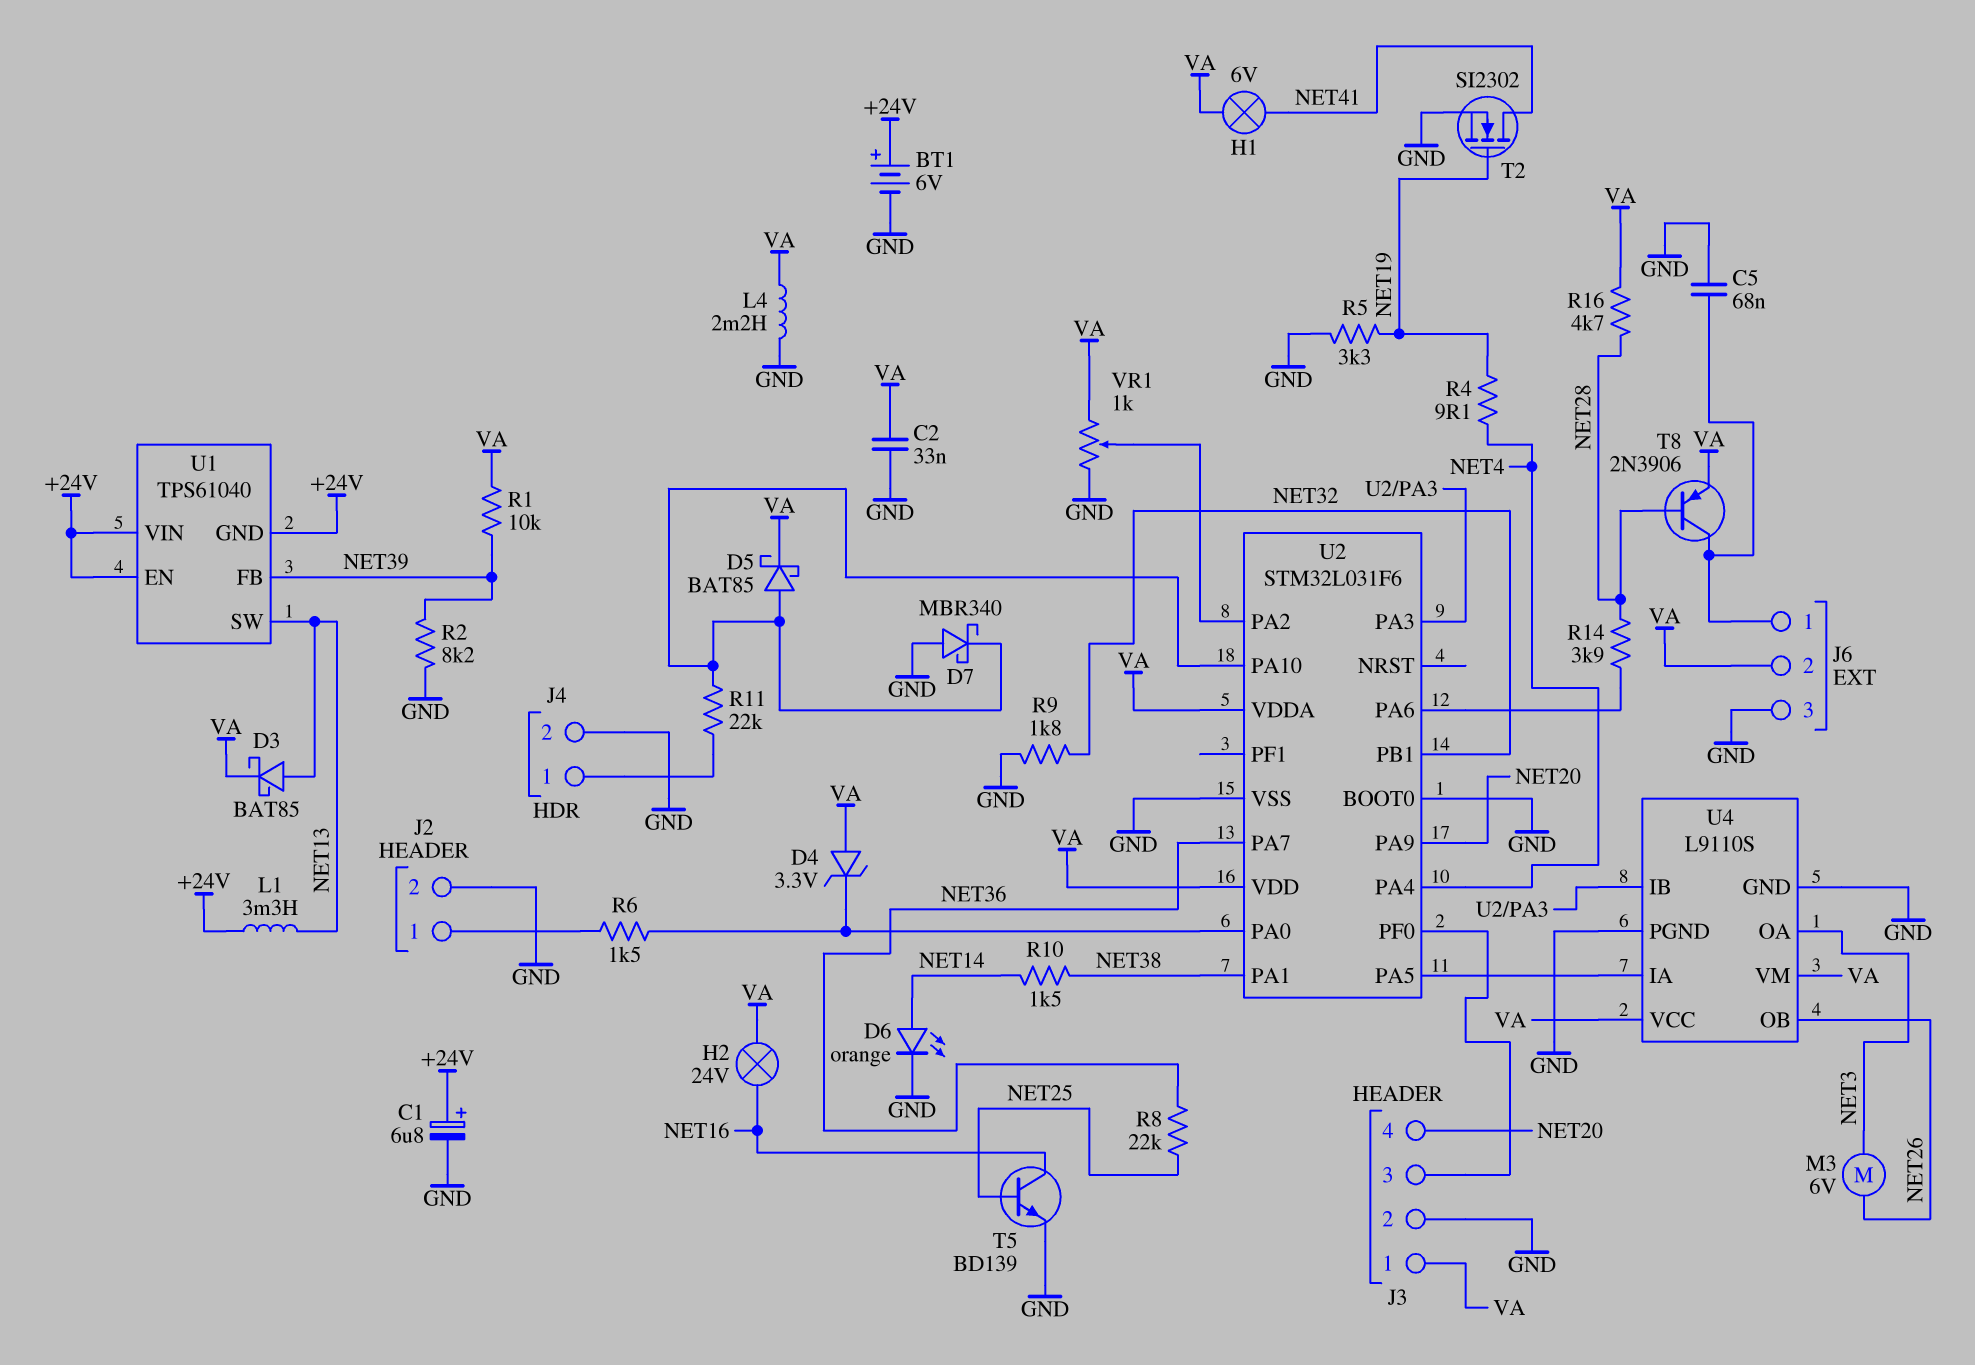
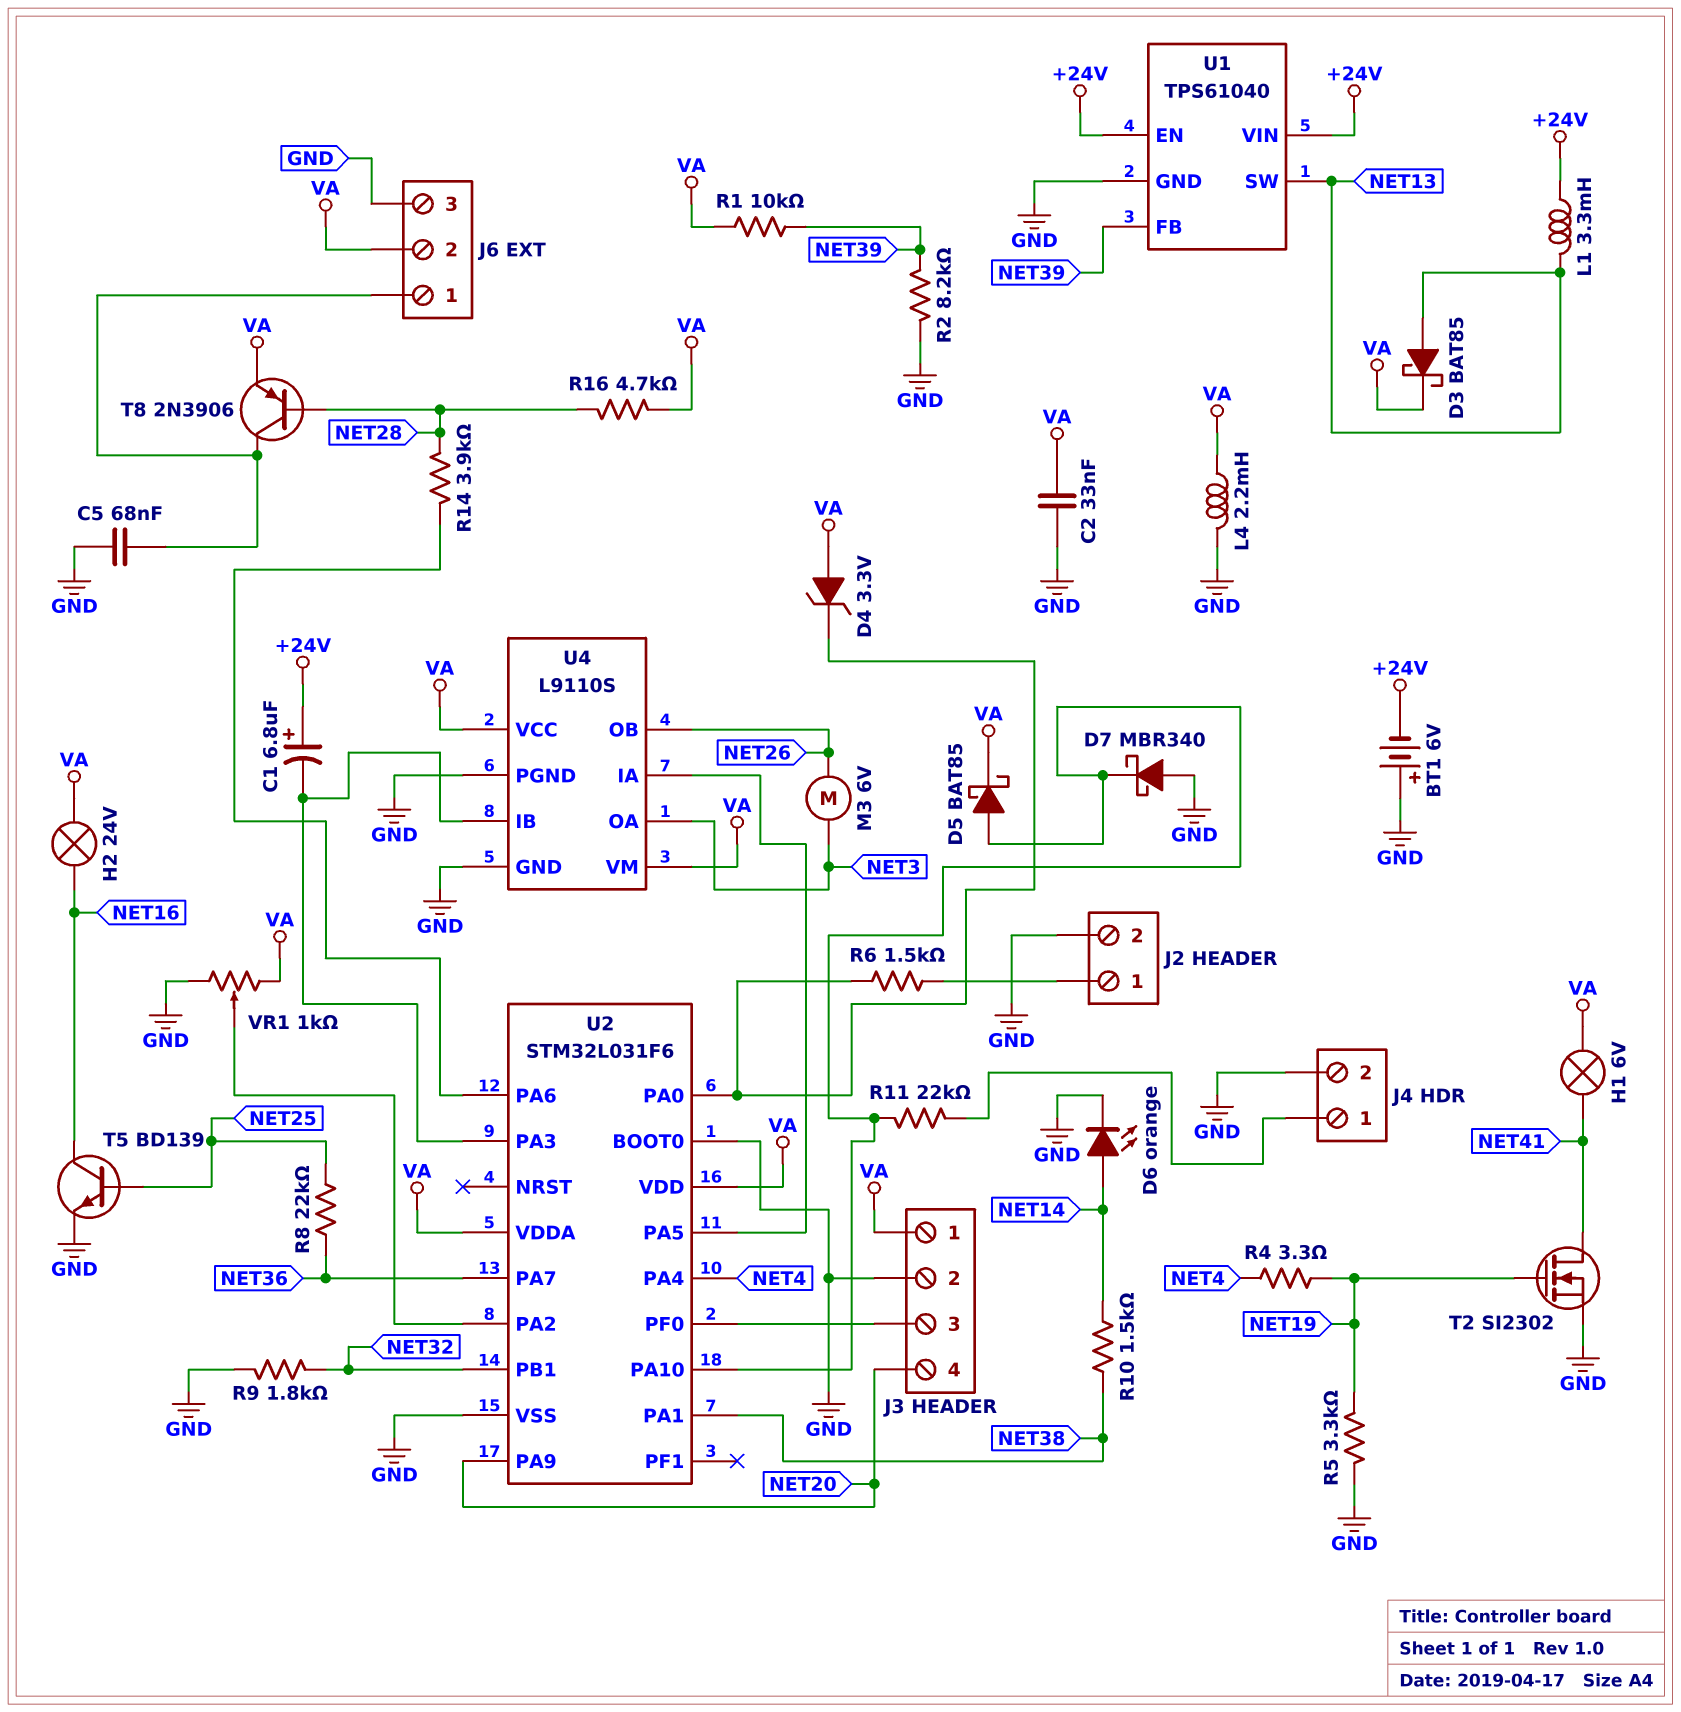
BT1: 6V (plus +24V, minus GND) -> 6V (plus GND, minus +24V)
C1: 6.8uF (plus +24V, minus GND) -> 6.8uF (plus +24V, minus U2/PA3)
R4: 9.1 (NET4, NET19) -> 3.3 (NET4, NET19)
U1 pin GND: +24V -> GND

